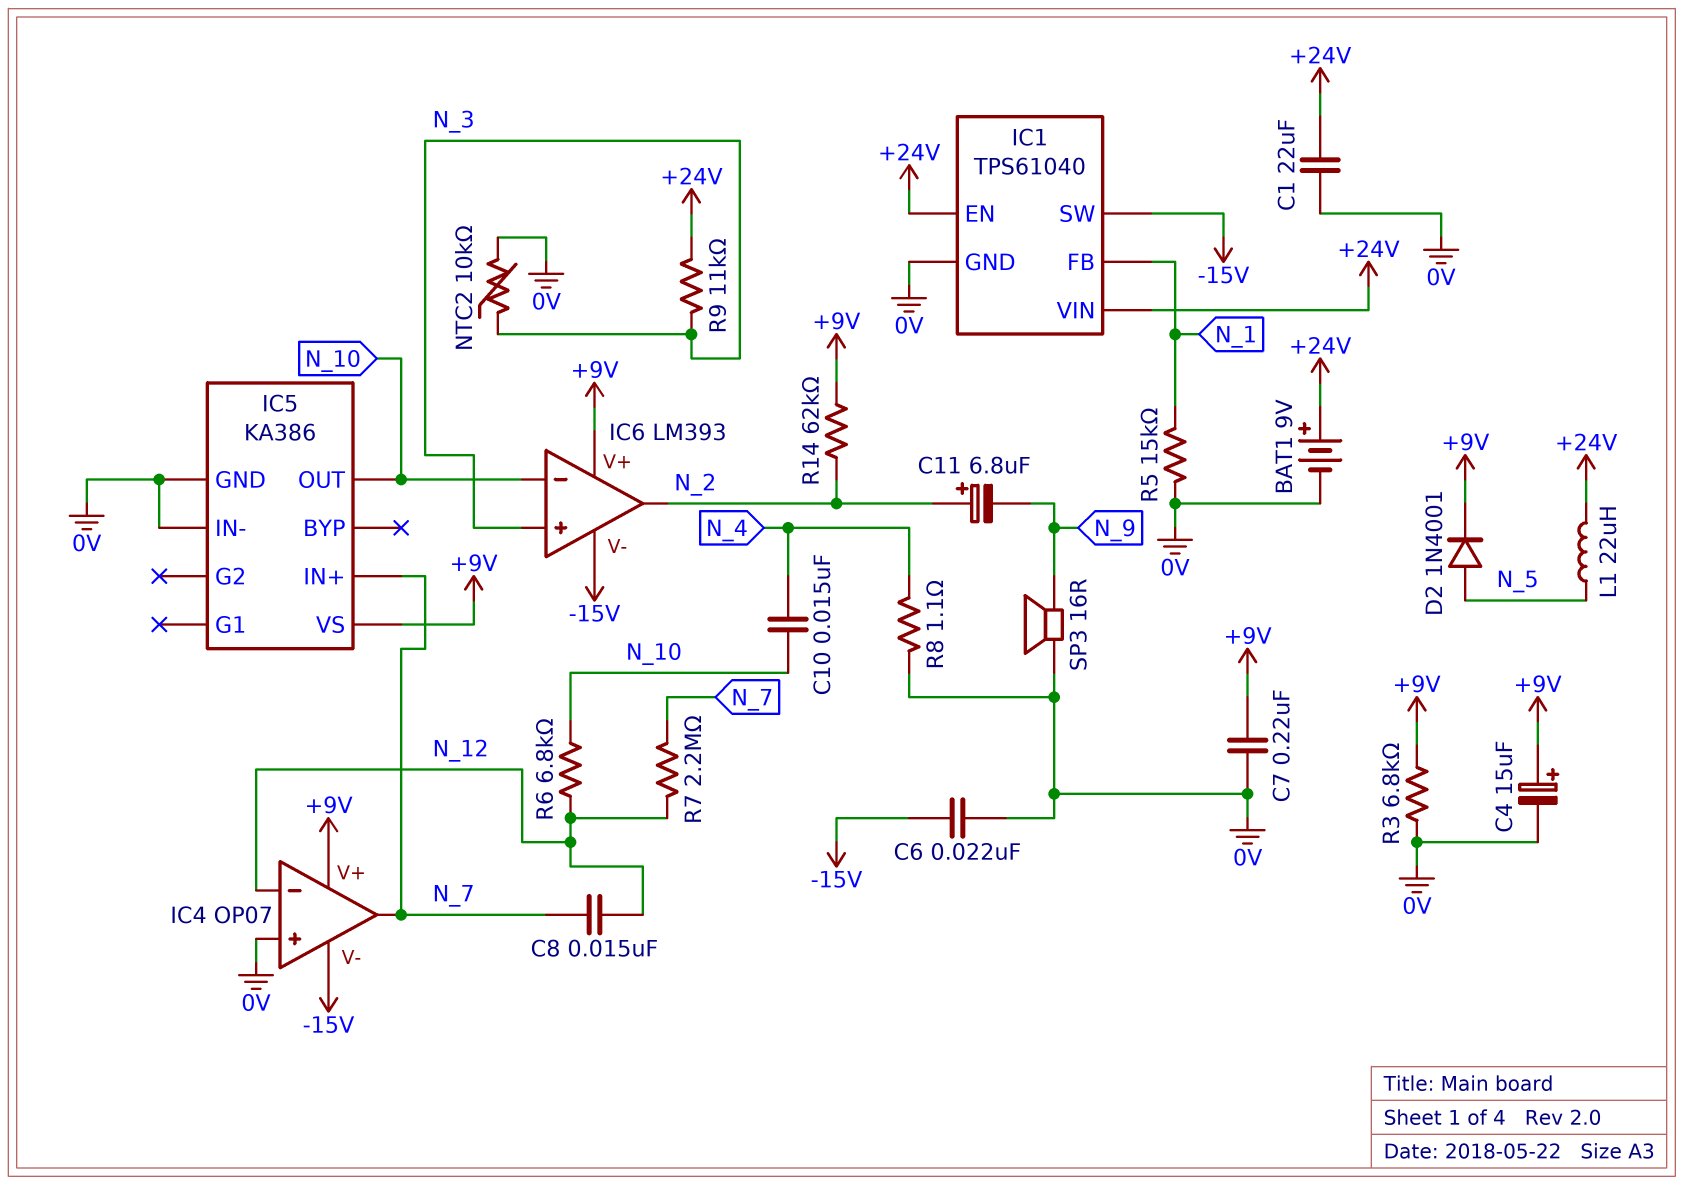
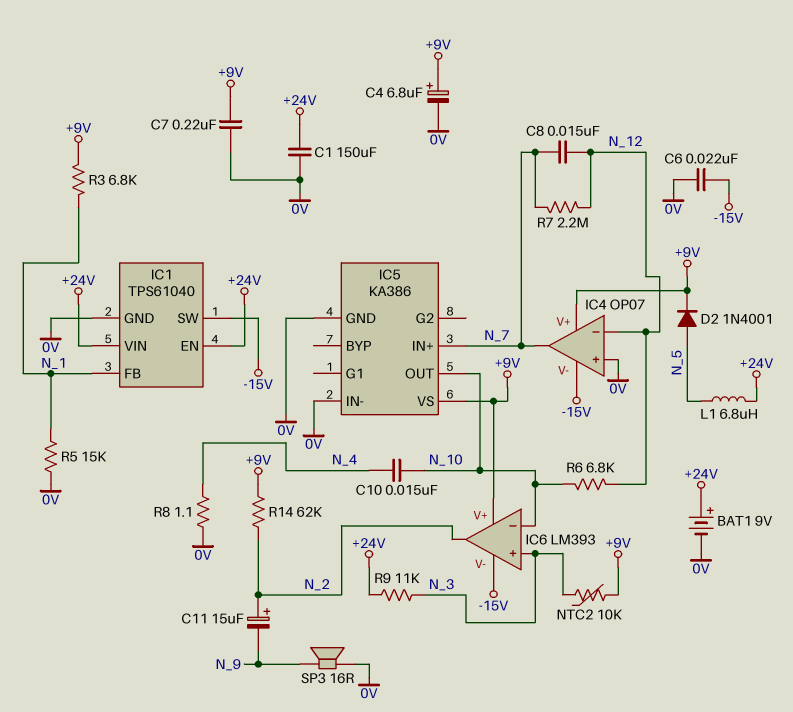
C1: 22uF (+24V, 0V) -> 150uF (+24V, 0V)
C4: 15uF (plus +9V, minus 0V) -> 6.8uF (plus +9V, minus 0V)
C11: 6.8uF (plus N_2, minus N_9) -> 15uF (plus N_2, minus N_9)
L1: 22uH (+24V, N_5) -> 6.8uH (+24V, N_5)
NTC2: 10k (0V, N_3) -> 10k (+9V, N_3)
R3: 6.8k (+9V, 0V) -> 6.8k (+9V, N_1)

